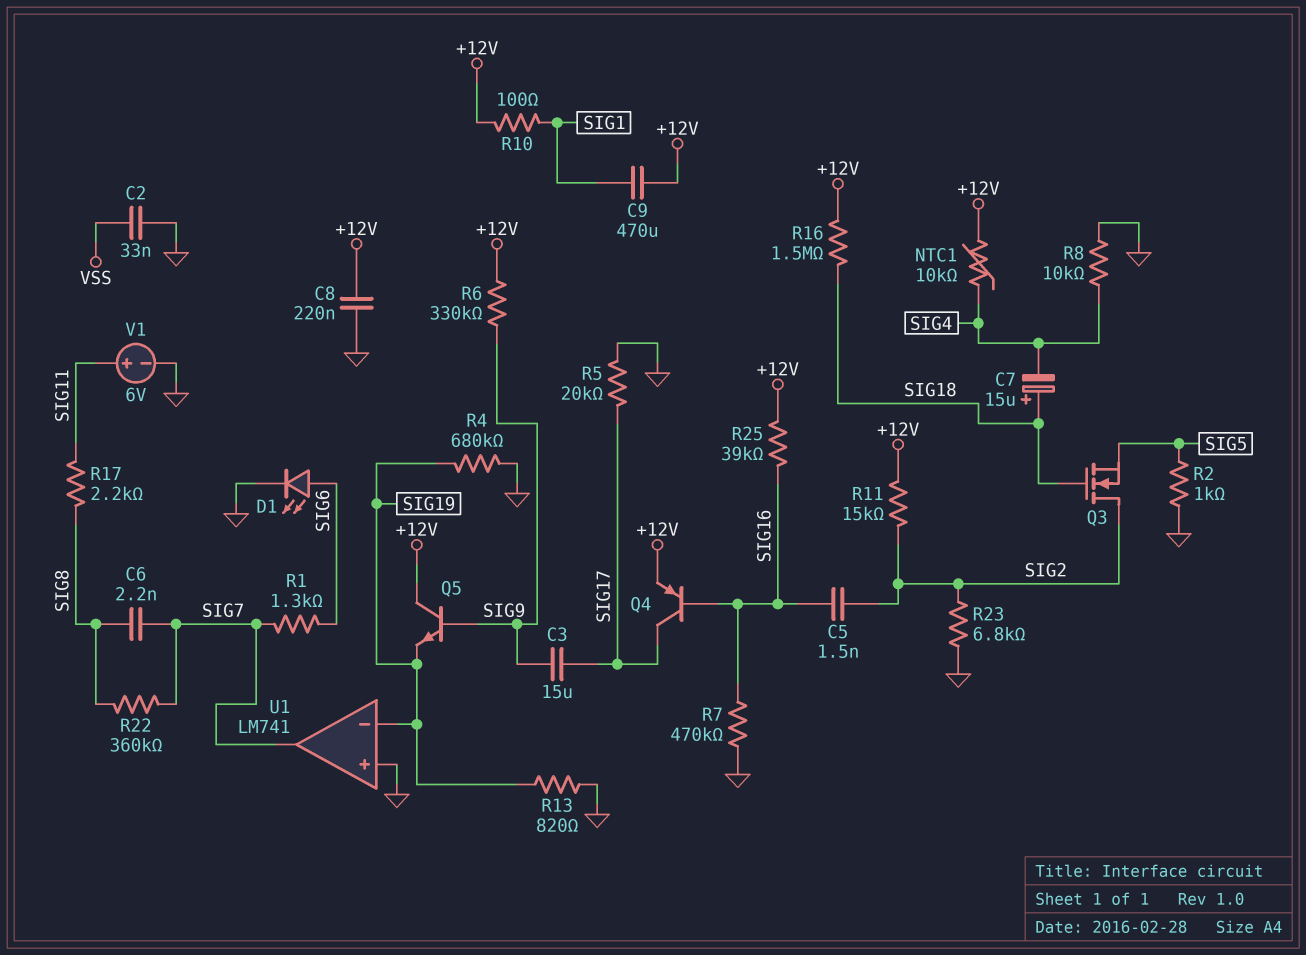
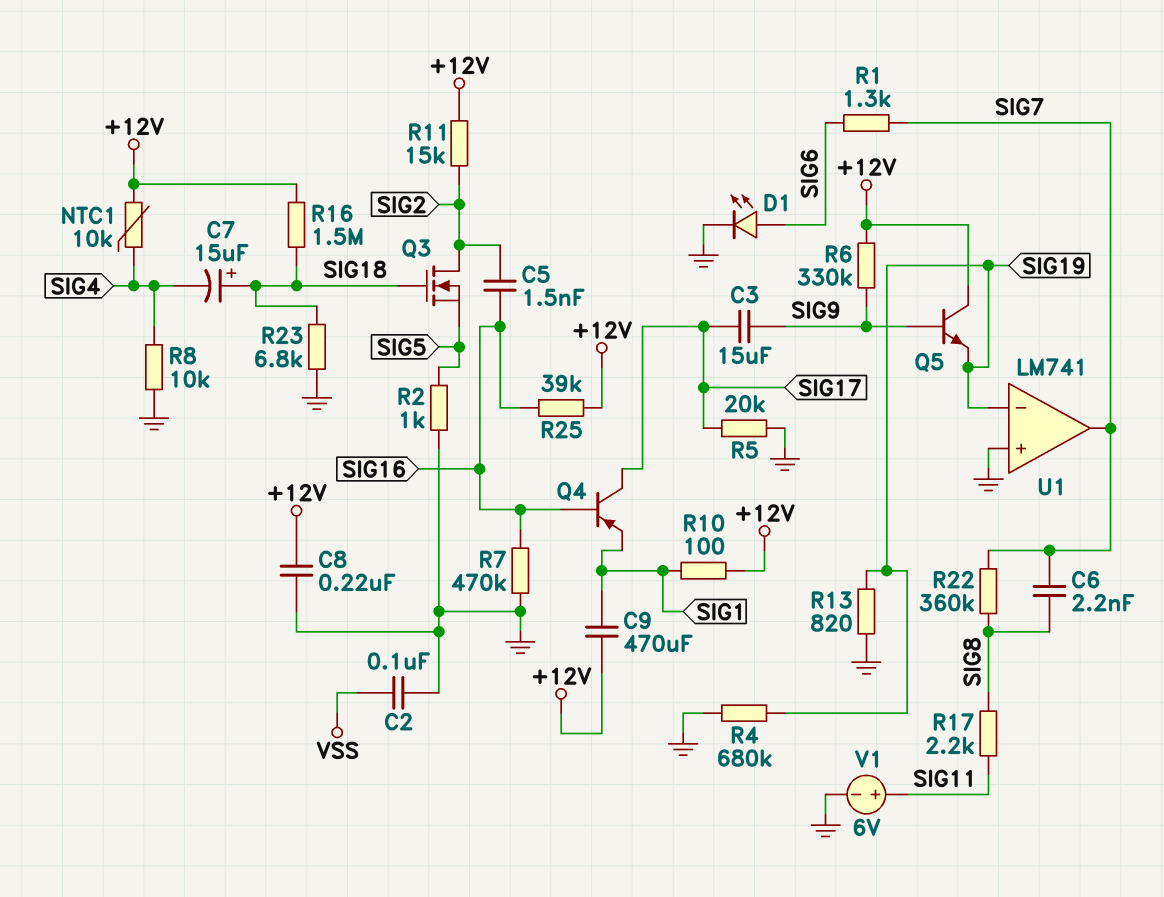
C2: 33nF (GND, VSS) -> 100nF (GND, VSS)
Q4: PNP (B SIG16, C SIG17, E +12V) -> PNP (B SIG16, C SIG17, E SIG1)
R23: 6.8k (GND, SIG2) -> 6.8k (GND, SIG18)

